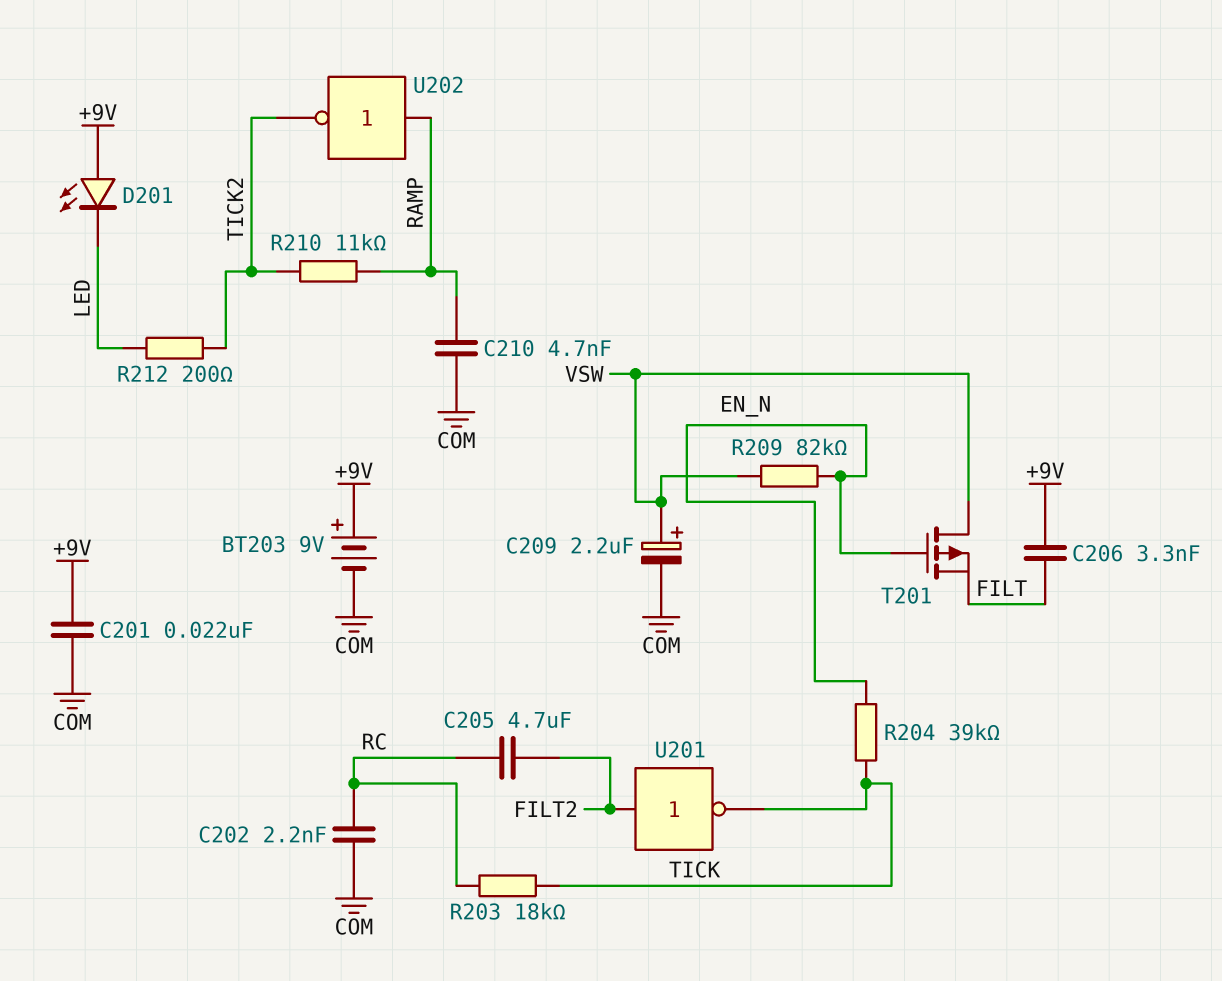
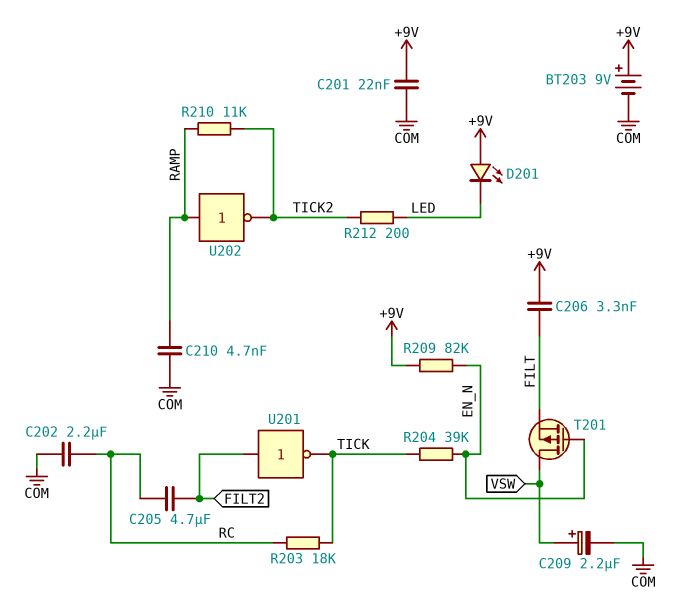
C202: 2.2nF (COM, RC) -> 2.2uF (COM, RC)
R209: 82k (EN_N, VSW) -> 82k (+9V, EN_N)

